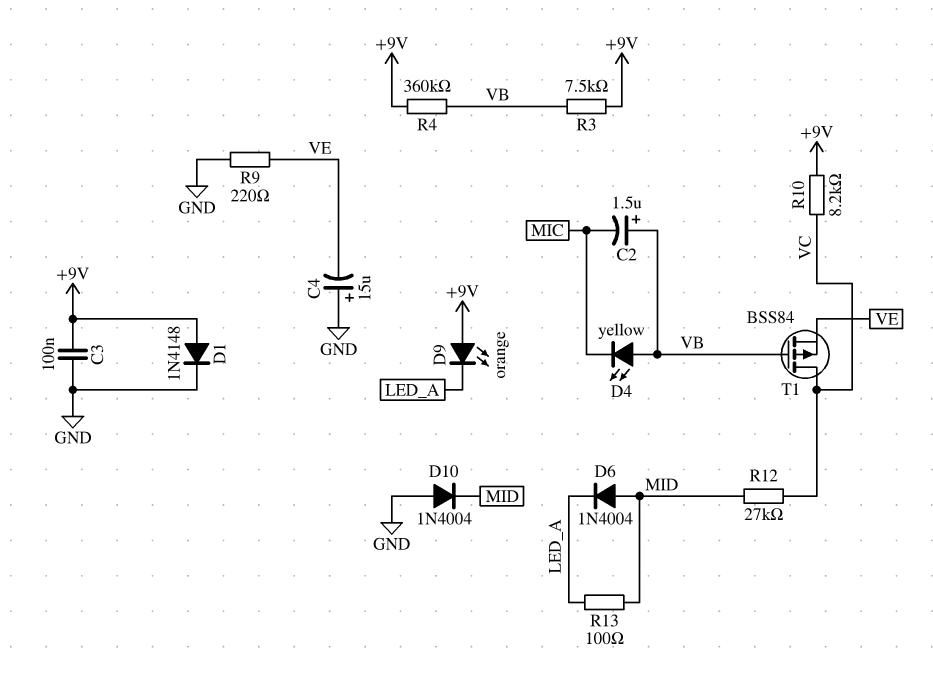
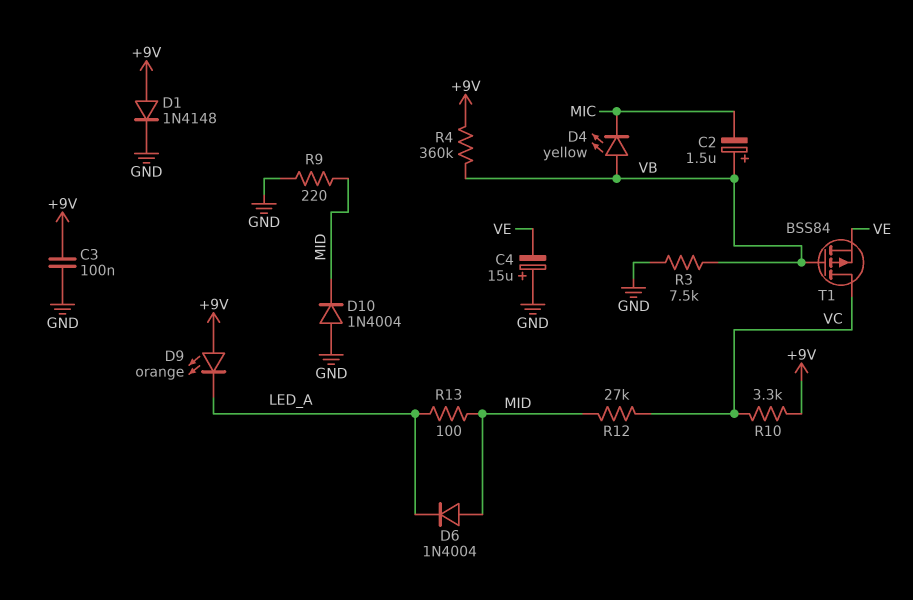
R3: 7.5k (+9V, VB) -> 7.5k (GND, VB)
R9: 220 (GND, VE) -> 220 (GND, MID)
R10: 8.2k (+9V, VC) -> 3.3k (+9V, VC)

